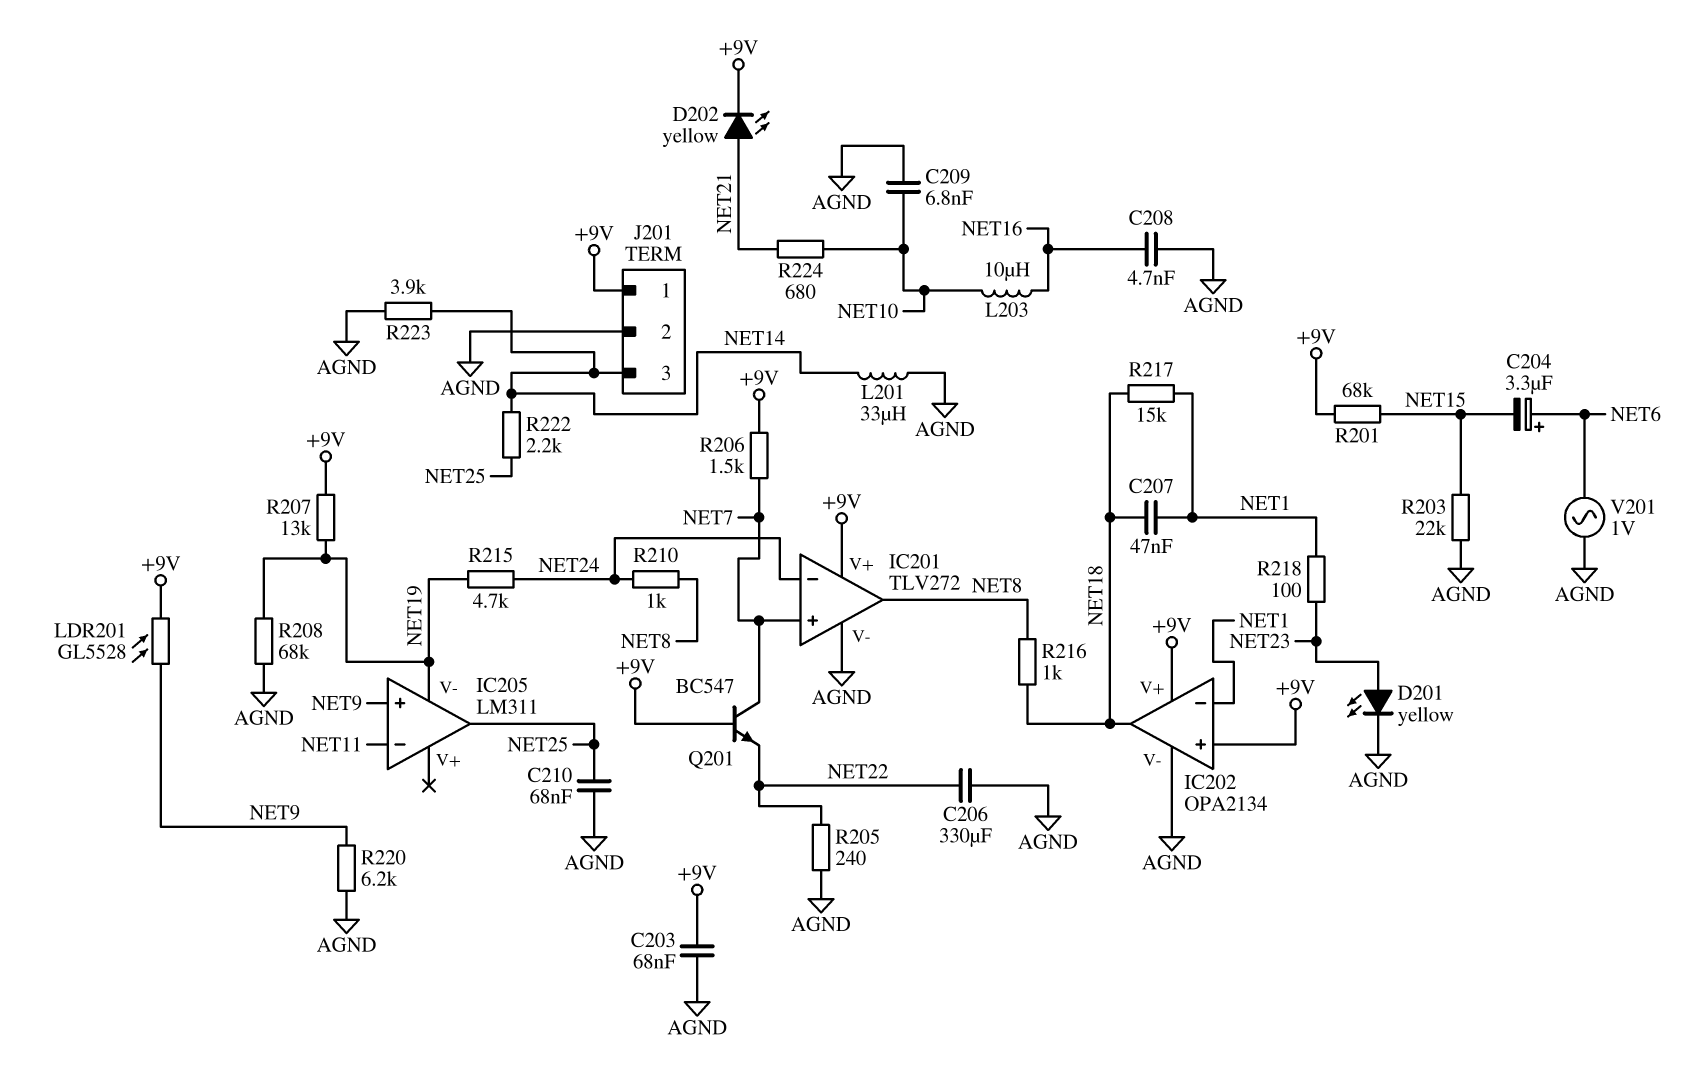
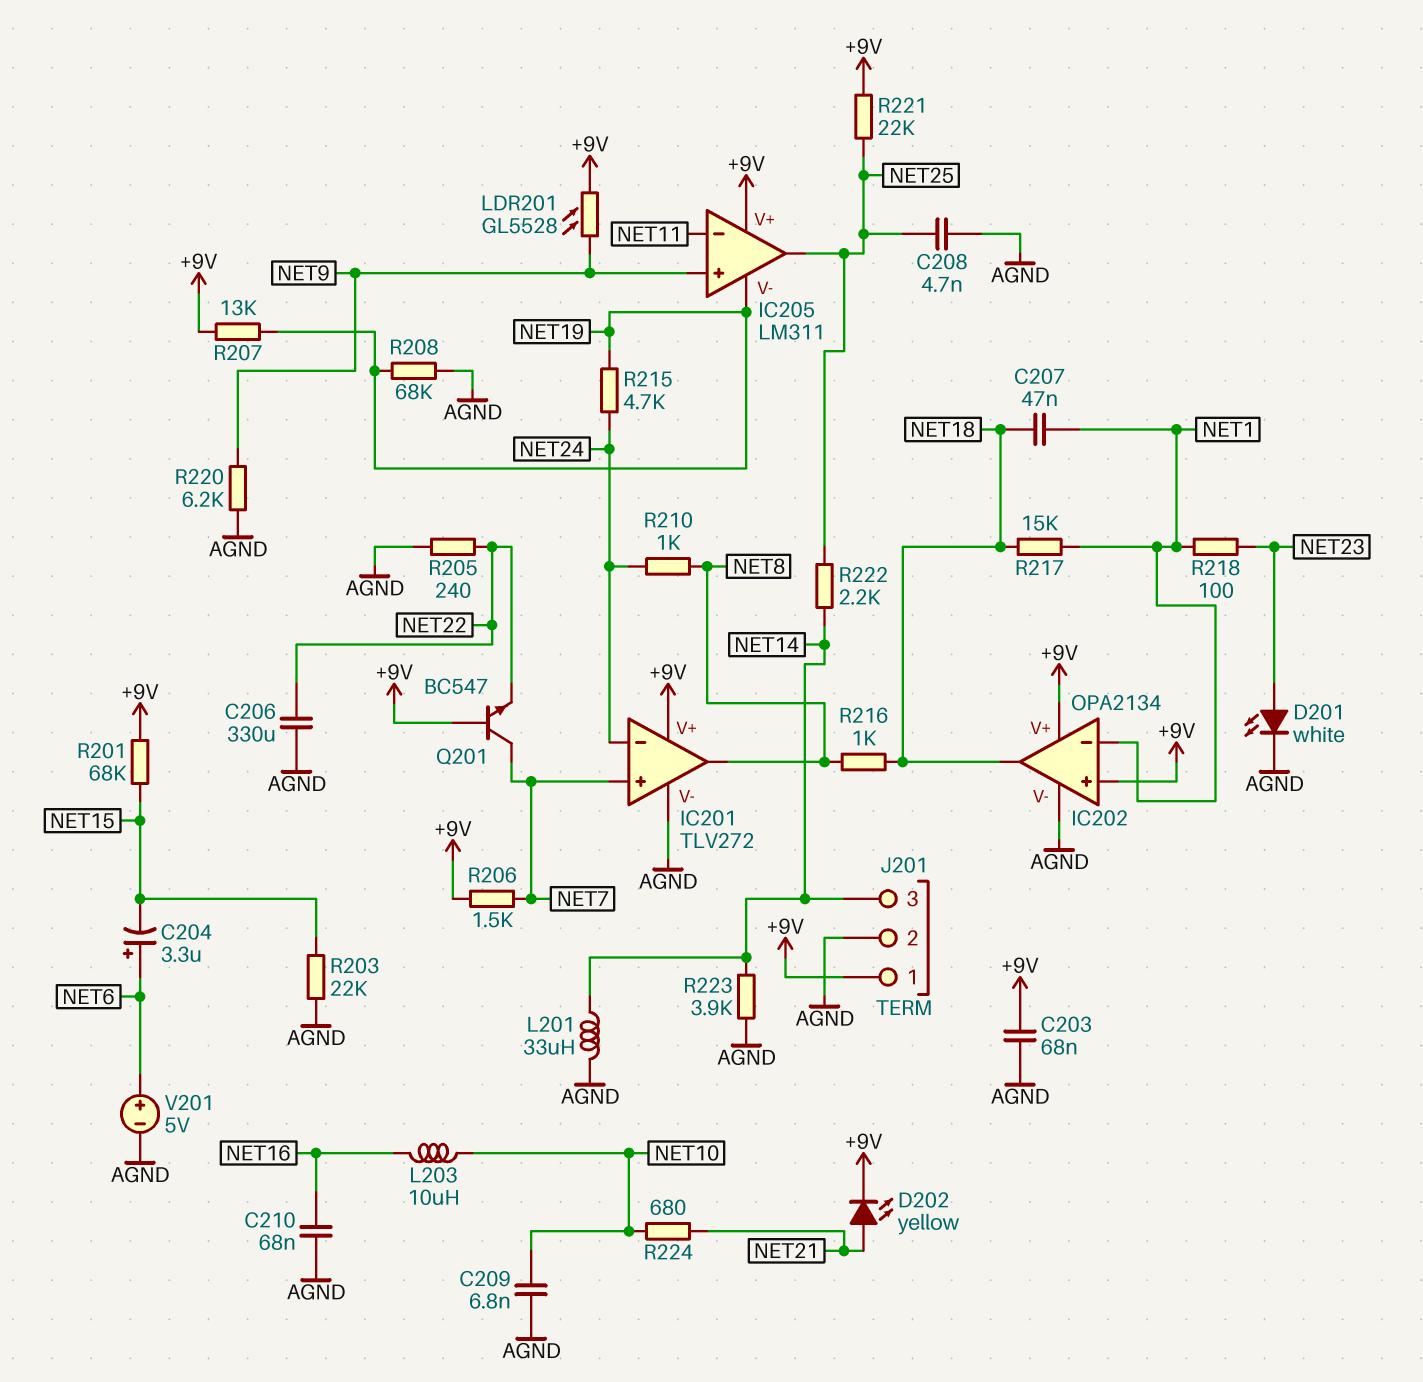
C208: 4.7nF (AGND, NET16) -> 4.7nF (AGND, NET25)
C210: 68nF (AGND, NET25) -> 68nF (AGND, NET16)
D201: LED yellow (A NET23, K AGND) -> LED white (A NET23, K AGND)
IC205 pin V+: none -> +9V
R221: none -> 22k (+9V, NET25)
V201: AC 1V (AGND, NET6) -> 5V (plus NET6, minus AGND)

